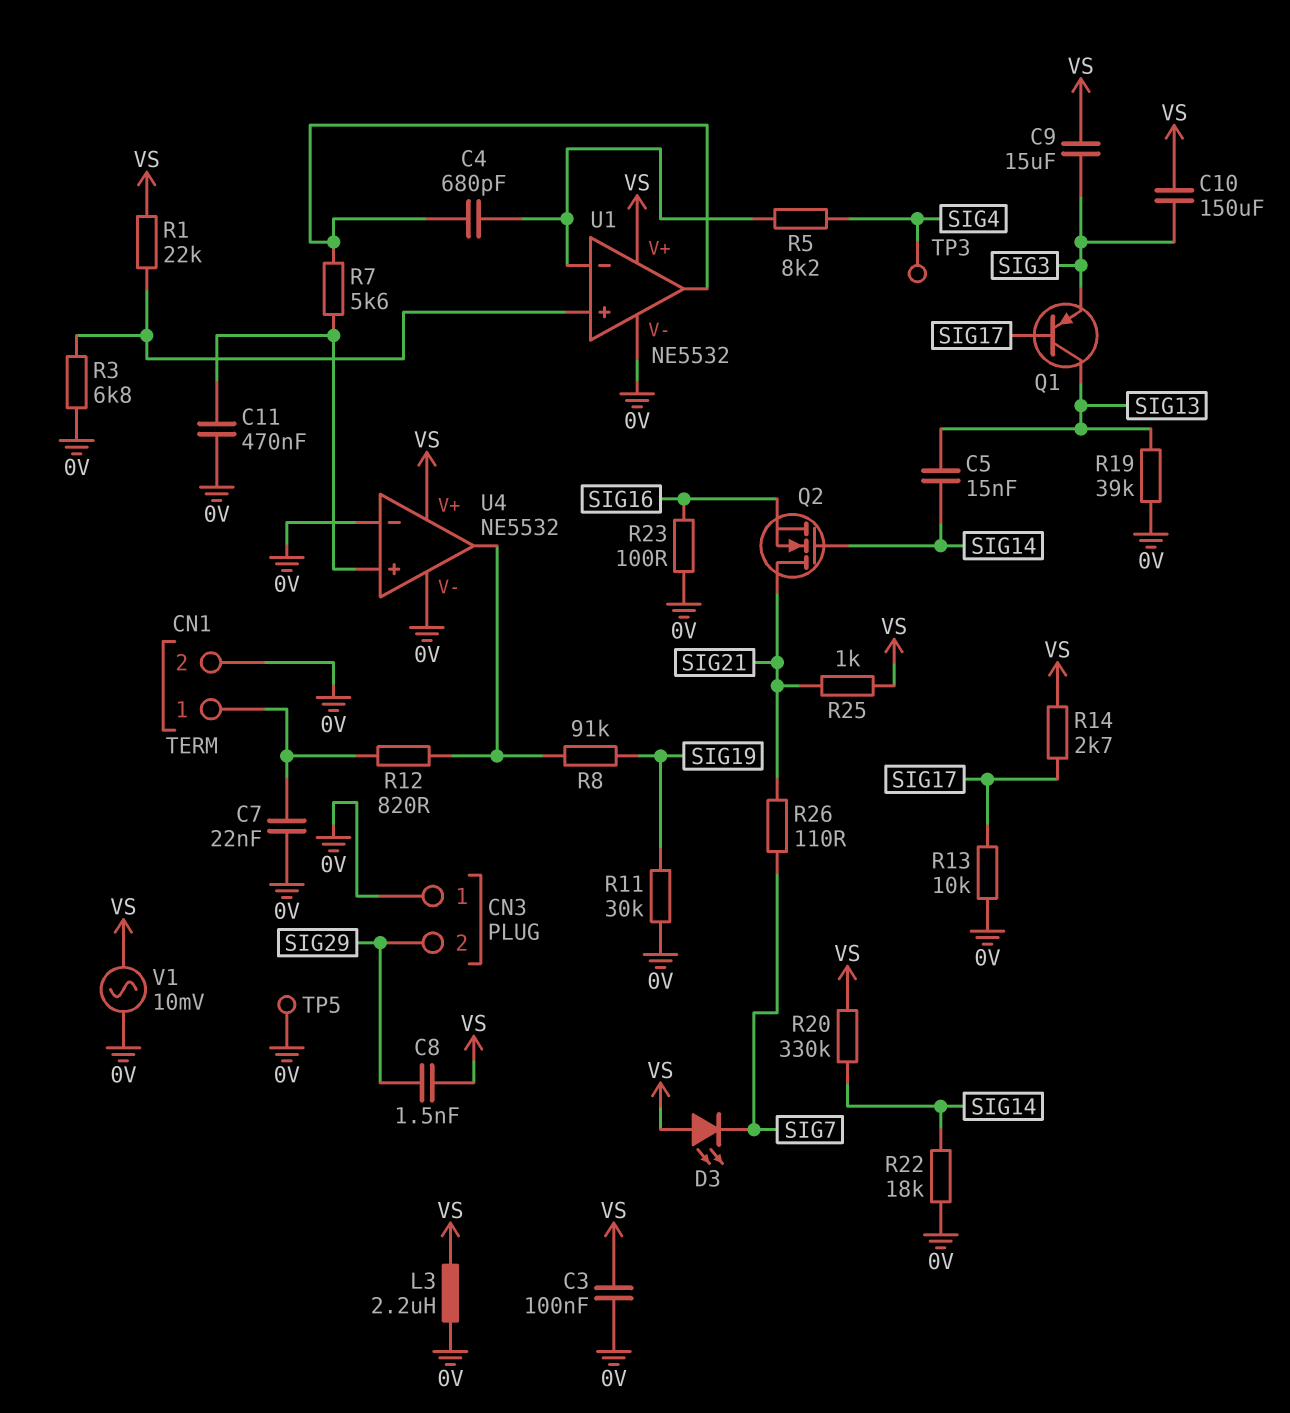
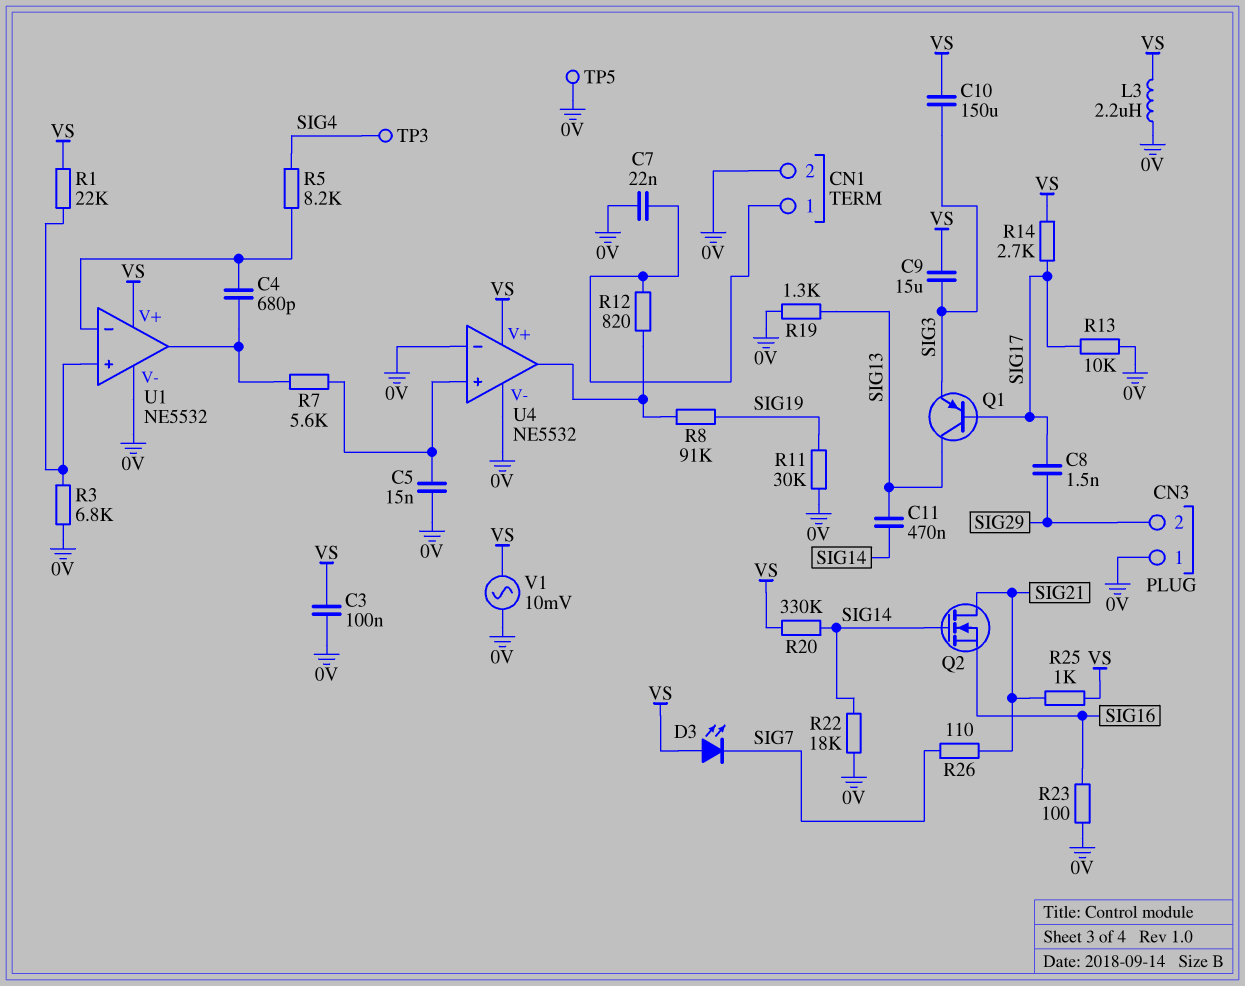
C5: 15nF (SIG13, SIG14) -> 15nF (0V, U4/in+)
C8: 1.5nF (SIG29, VS) -> 1.5nF (SIG17, SIG29)
C11: 470nF (0V, U4/in+) -> 470nF (SIG13, SIG14)
R19: 39k (0V, SIG13) -> 1.3k (0V, SIG13)

